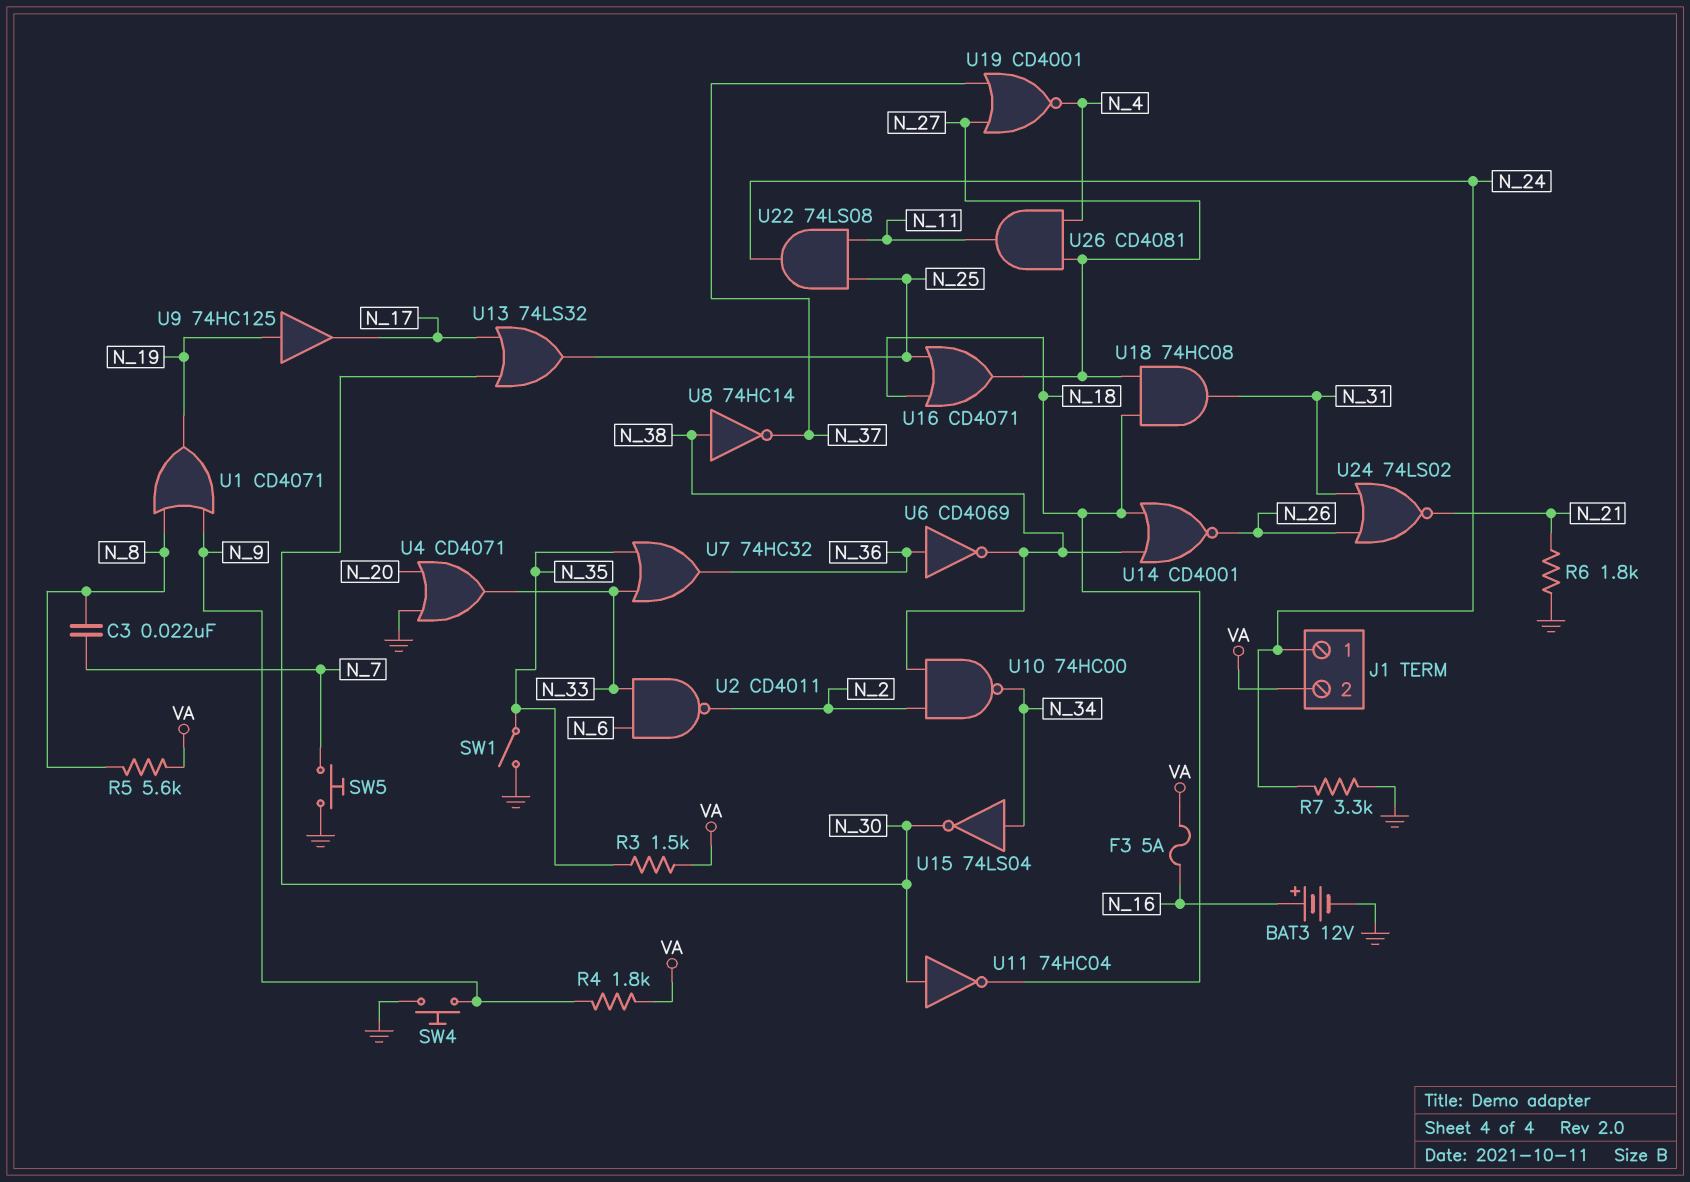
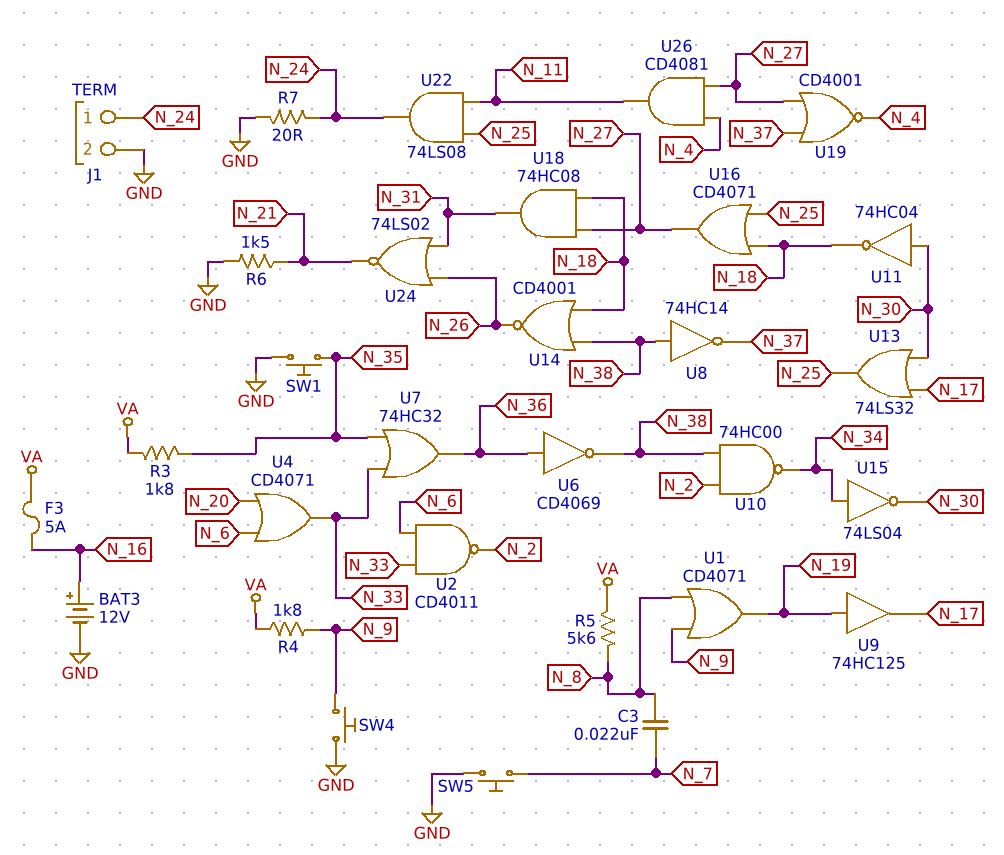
J1 pin 2: VA -> GND
R3: 1.5k (N_35, VA) -> 1.8k (N_35, VA)
R6: 1.8k (GND, N_21) -> 1.5k (GND, N_21)
R7: 3.3k (GND, N_24) -> 20 (GND, N_24)
SW1: switch (GND, N_35) -> button (GND, N_35)
U4: OR CD4071 (in GND, in N_20, out N_33) -> OR CD4071 (in N_6, in N_20, out N_33)

